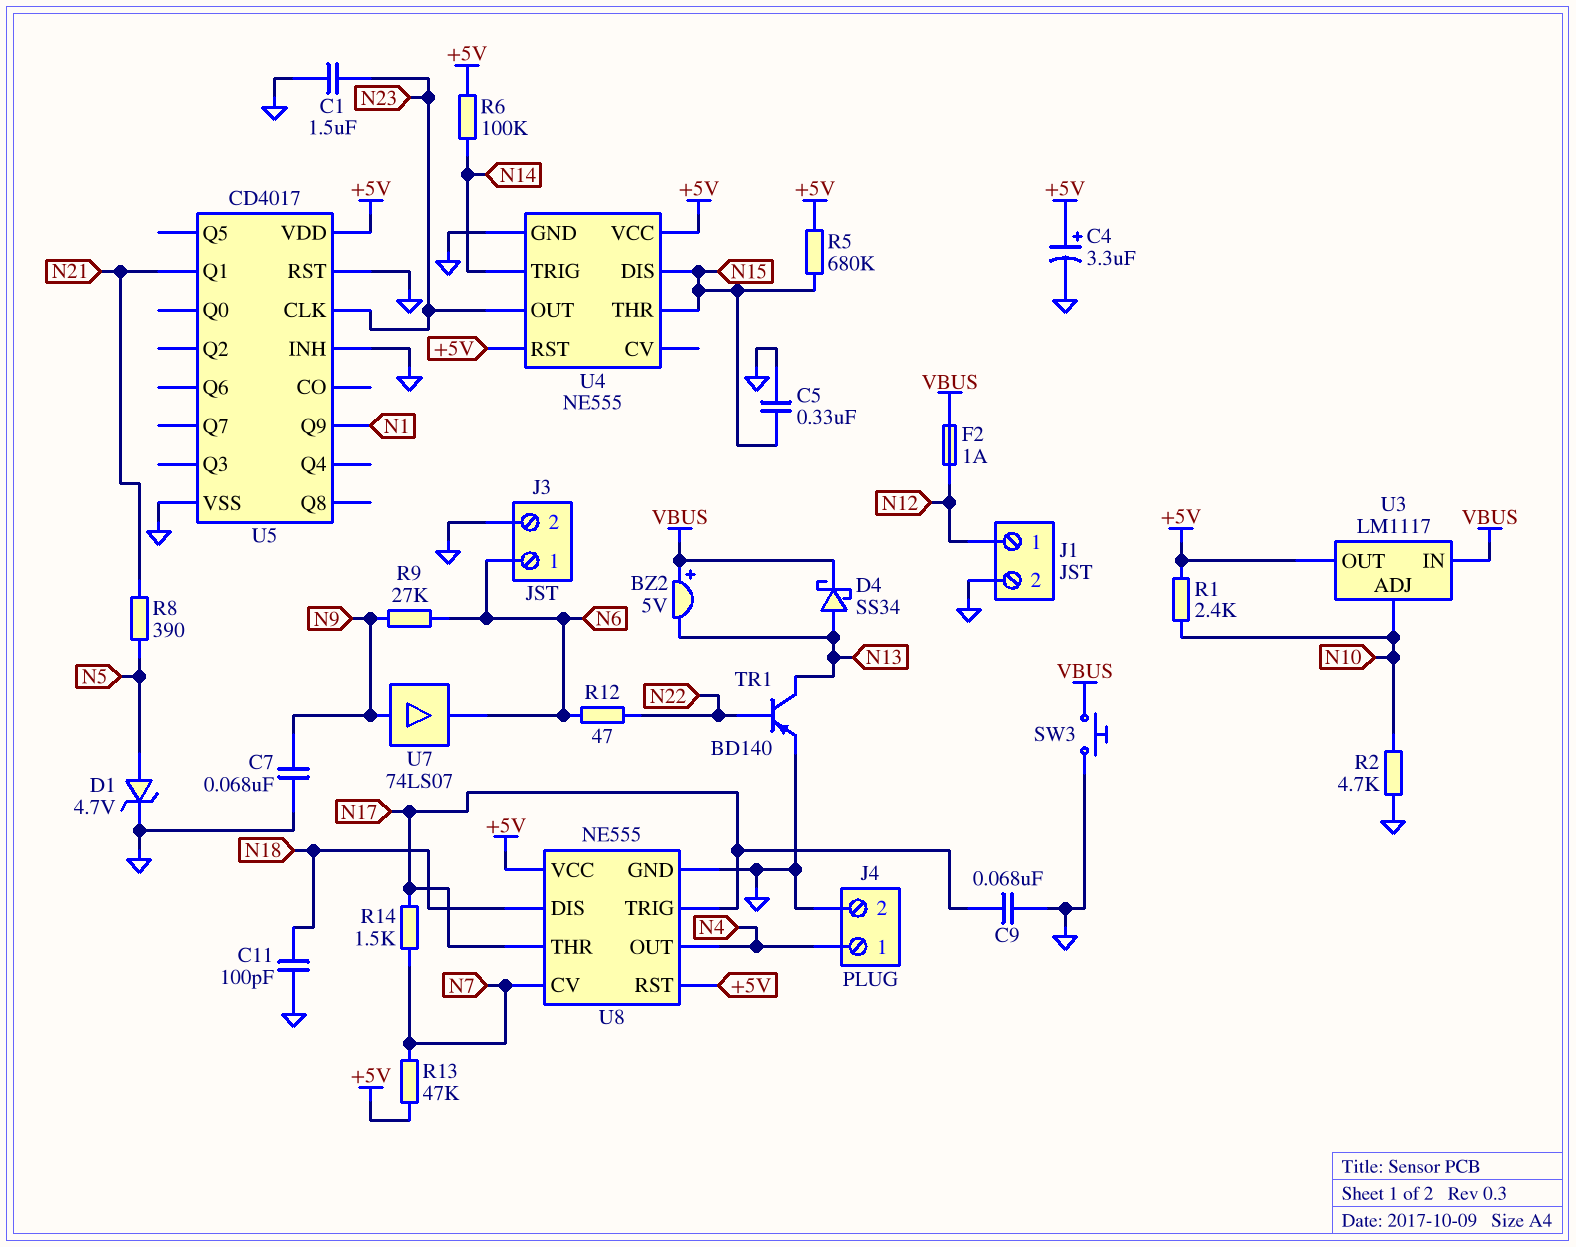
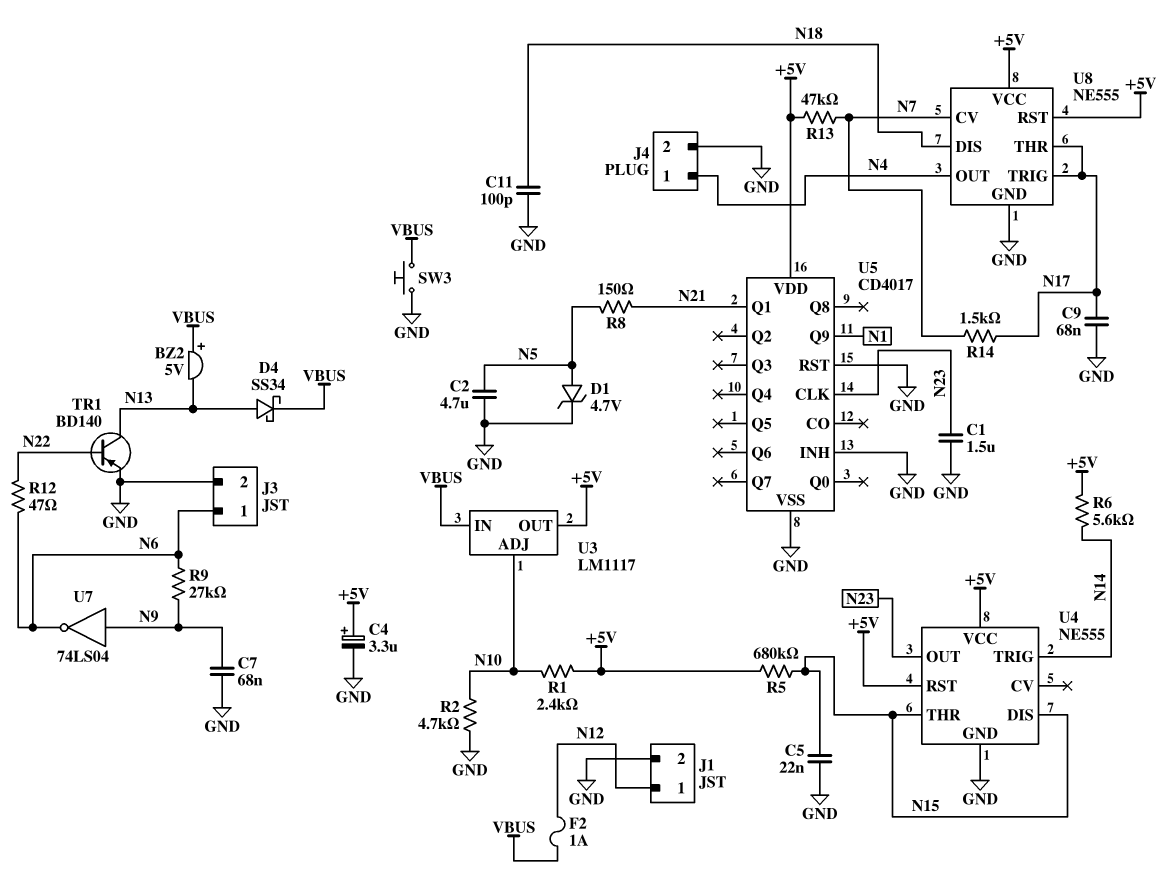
C2: none -> 4.7uF (GND, N5)
C5: 330nF (GND, N15) -> 22nF (GND, N15)
R6: 100k (+5V, N14) -> 5.6k (+5V, N14)
R8: 390 (N5, N21) -> 150 (N5, N21)
U7: buffer 74LS07 (in N9, out N6) -> NOT 74LS04 (in N9, out N6)

